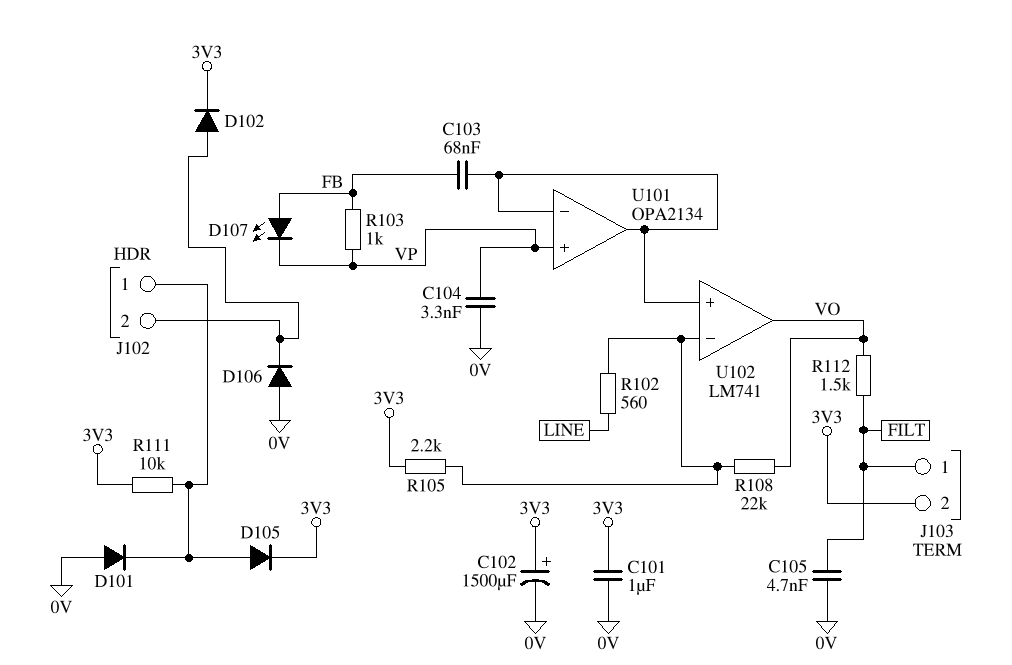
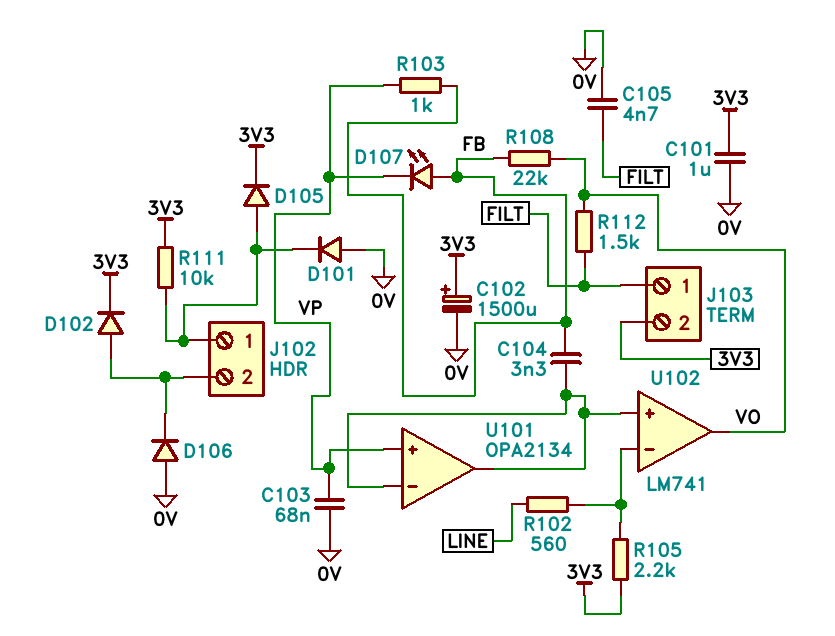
C103: 68nF (FB, U101/in-) -> 68nF (0V, VP)
C104: 3.3nF (0V, VP) -> 3.3nF (FB, U101/in-)
R108: 22k (U102/in-, VO) -> 22k (FB, VO)

